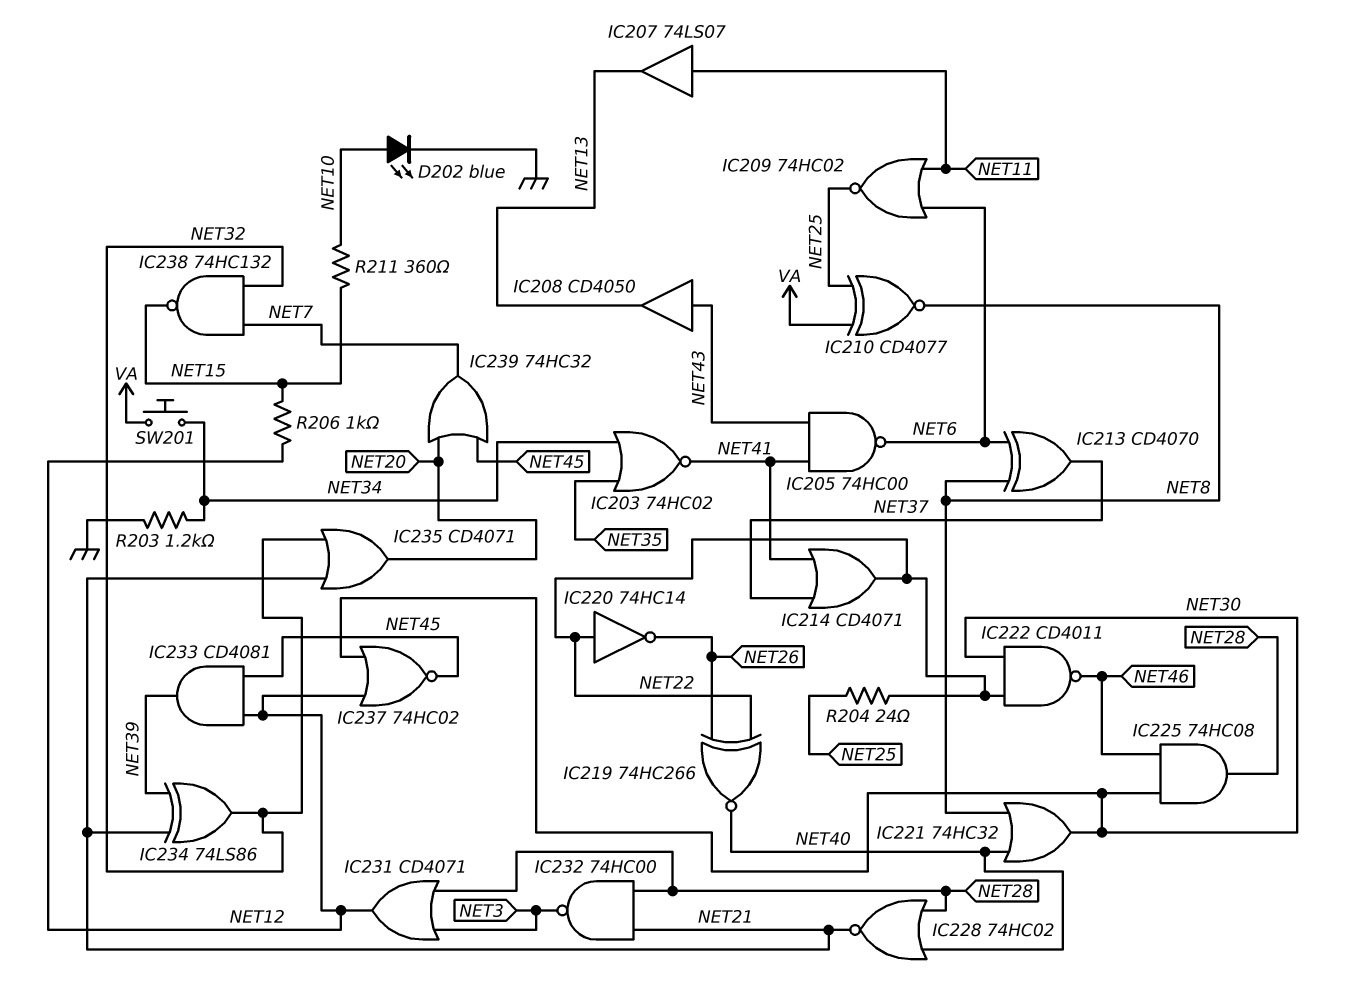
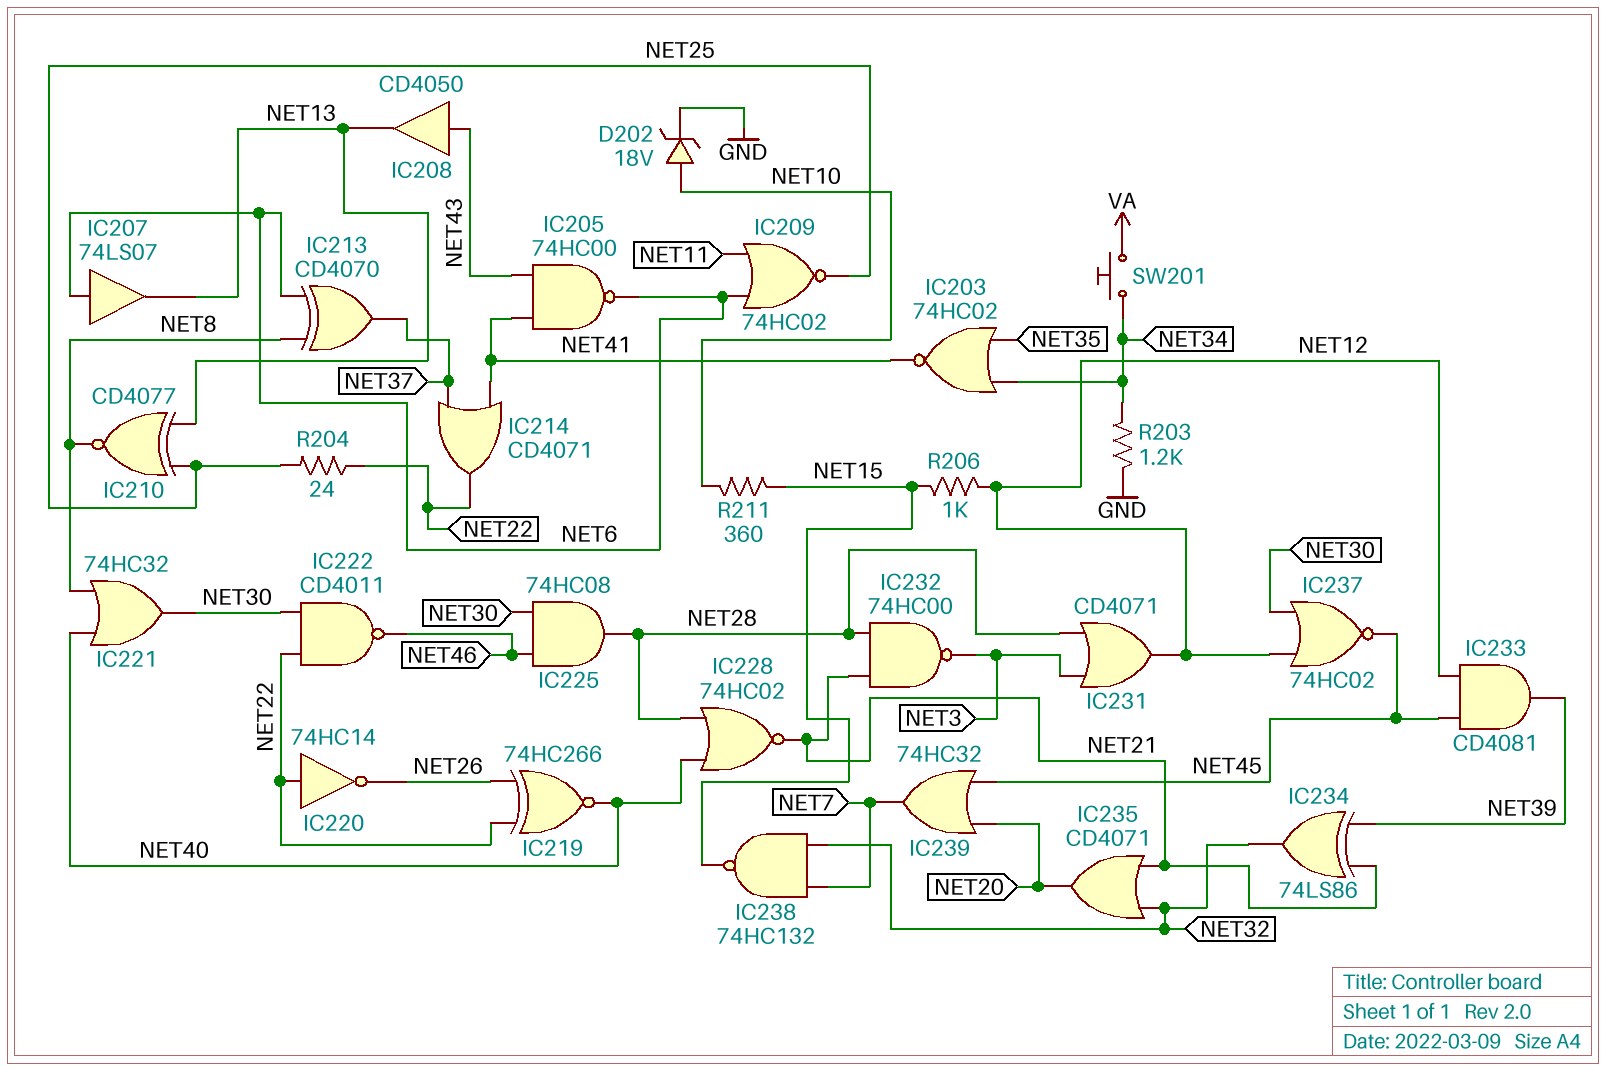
D202: LED blue (A NET10, K GND) -> zener 18V (A NET10, K GND)
IC207: buffer 74LS07 (in NET11, out NET13) -> buffer 74LS07 (in NET6, out NET13)
IC210: XNOR CD4077 (in NET25, in VA, out NET8) -> XNOR CD4077 (in NET13, in NET25, out NET8)

